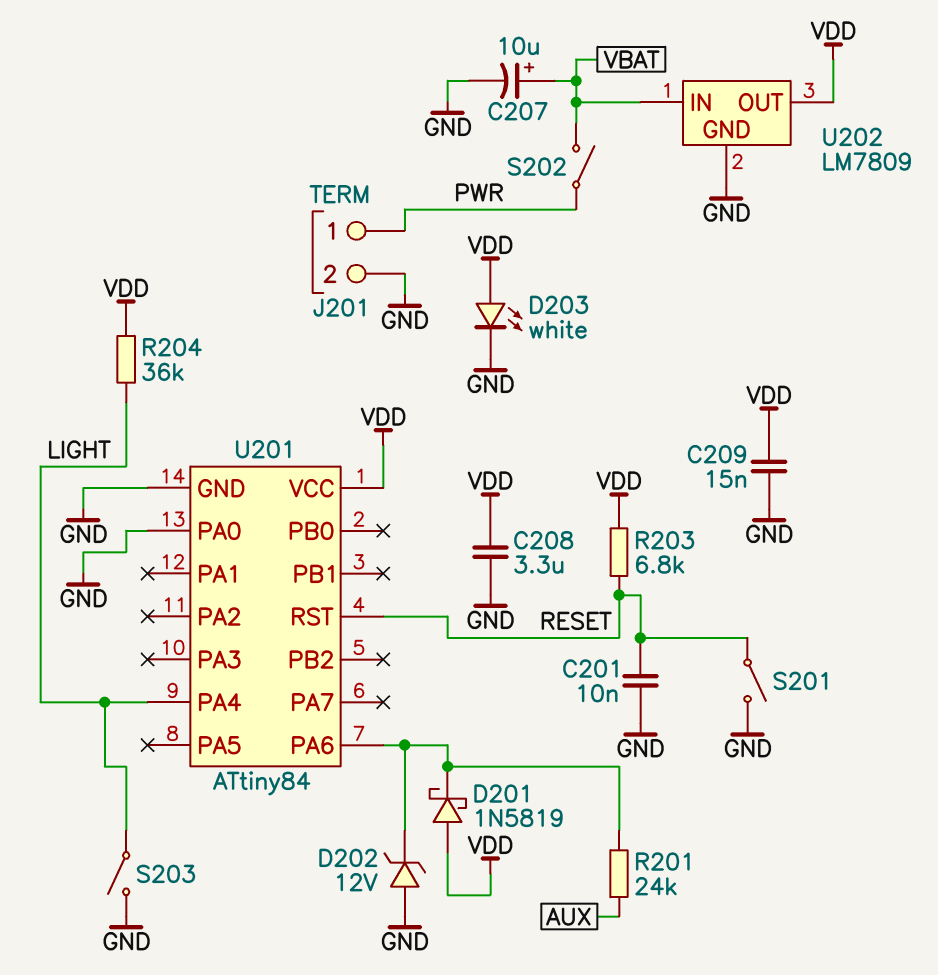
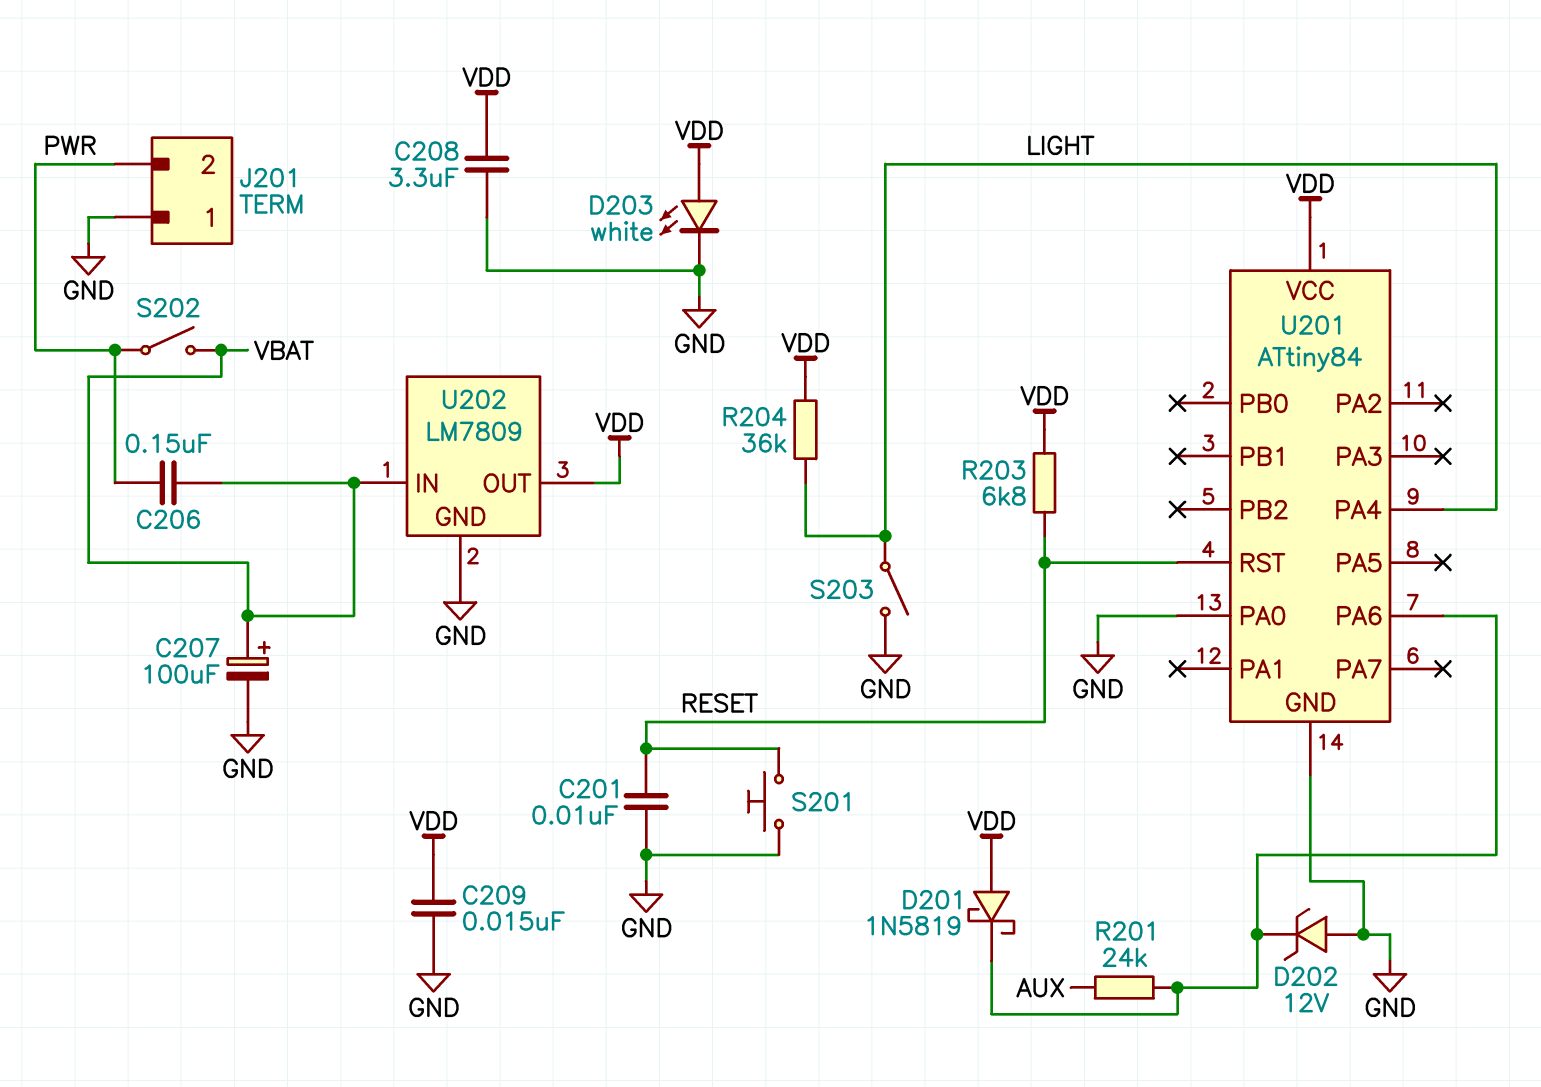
C206: none -> 150nF (PWR, VBAT)
C207: 10uF (plus VBAT, minus GND) -> 100uF (plus VBAT, minus GND)
J201 pin 1: PWR -> GND
J201 pin 2: GND -> PWR
S201: switch (GND, RESET) -> button (GND, RESET)

